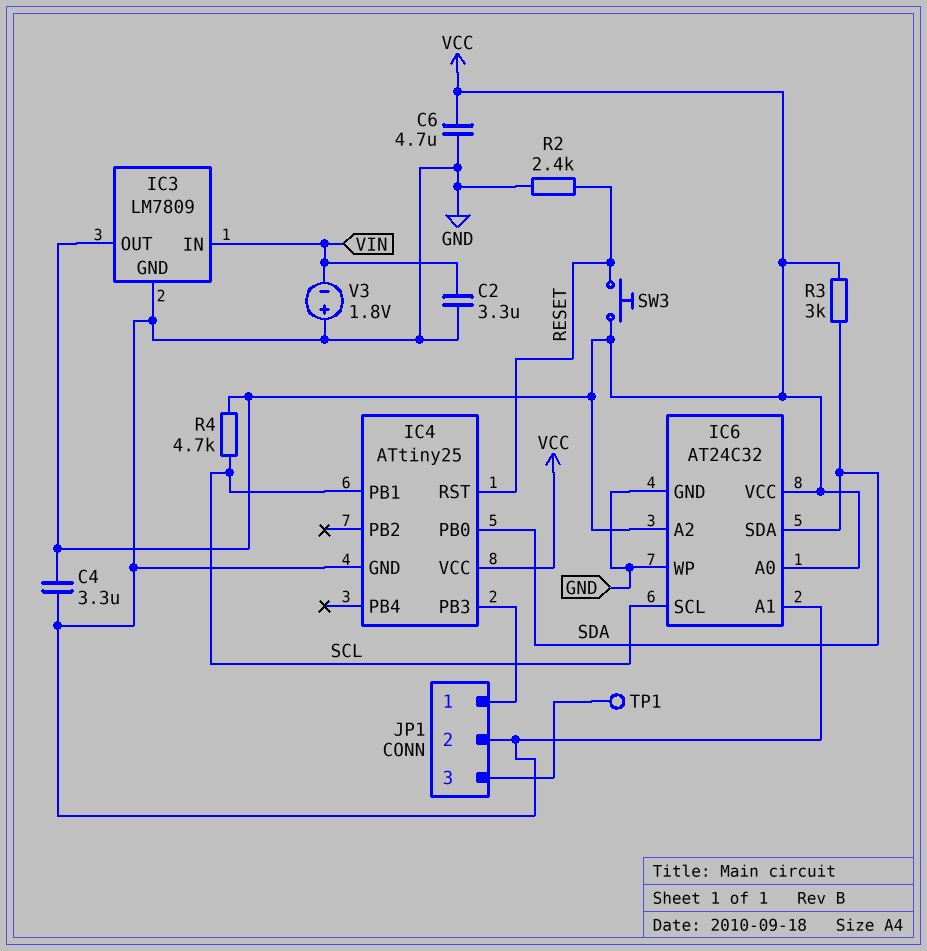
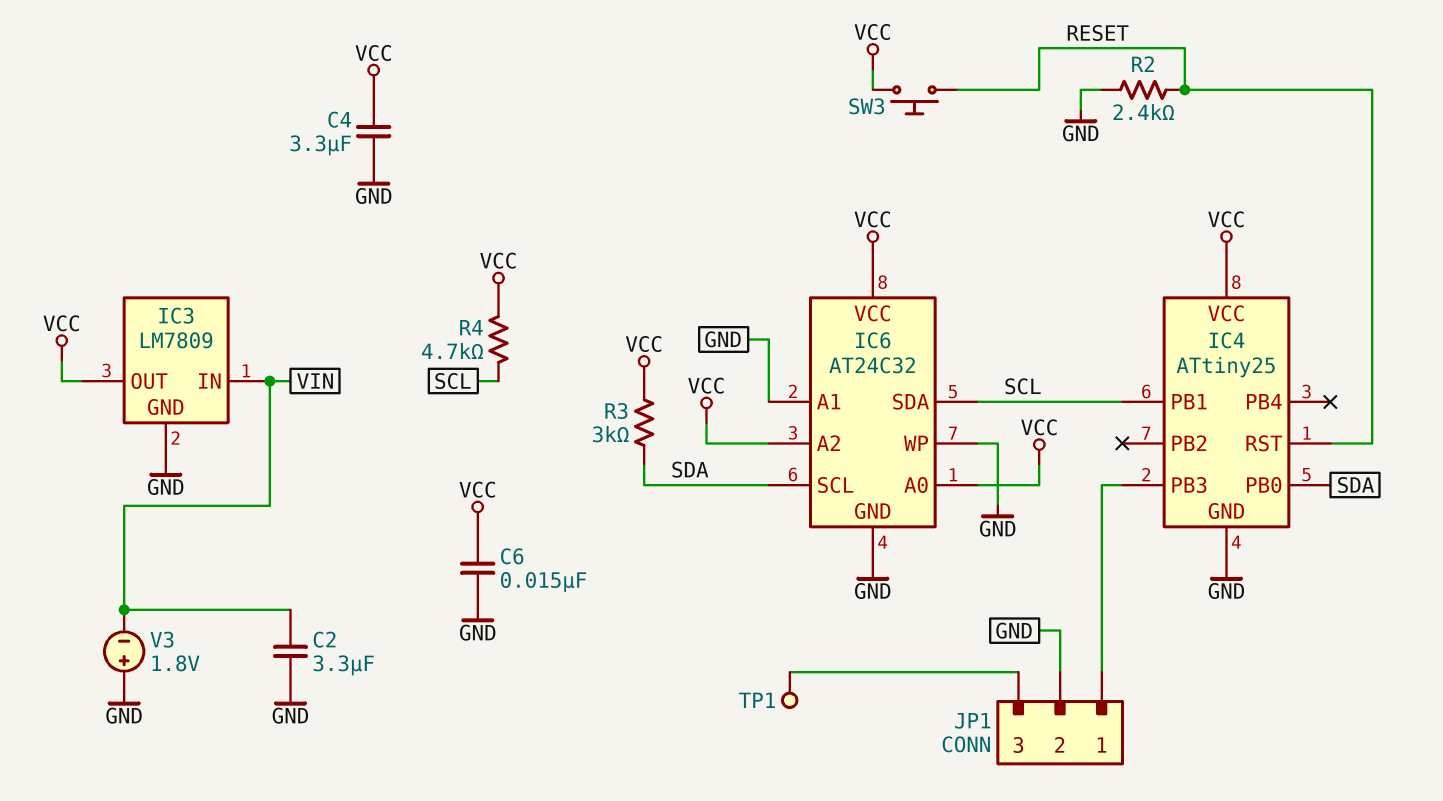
C6: 4.7uF (GND, VCC) -> 15nF (GND, VCC)
IC6 pin SCL: SCL -> SDA
IC6 pin SDA: SDA -> SCL

